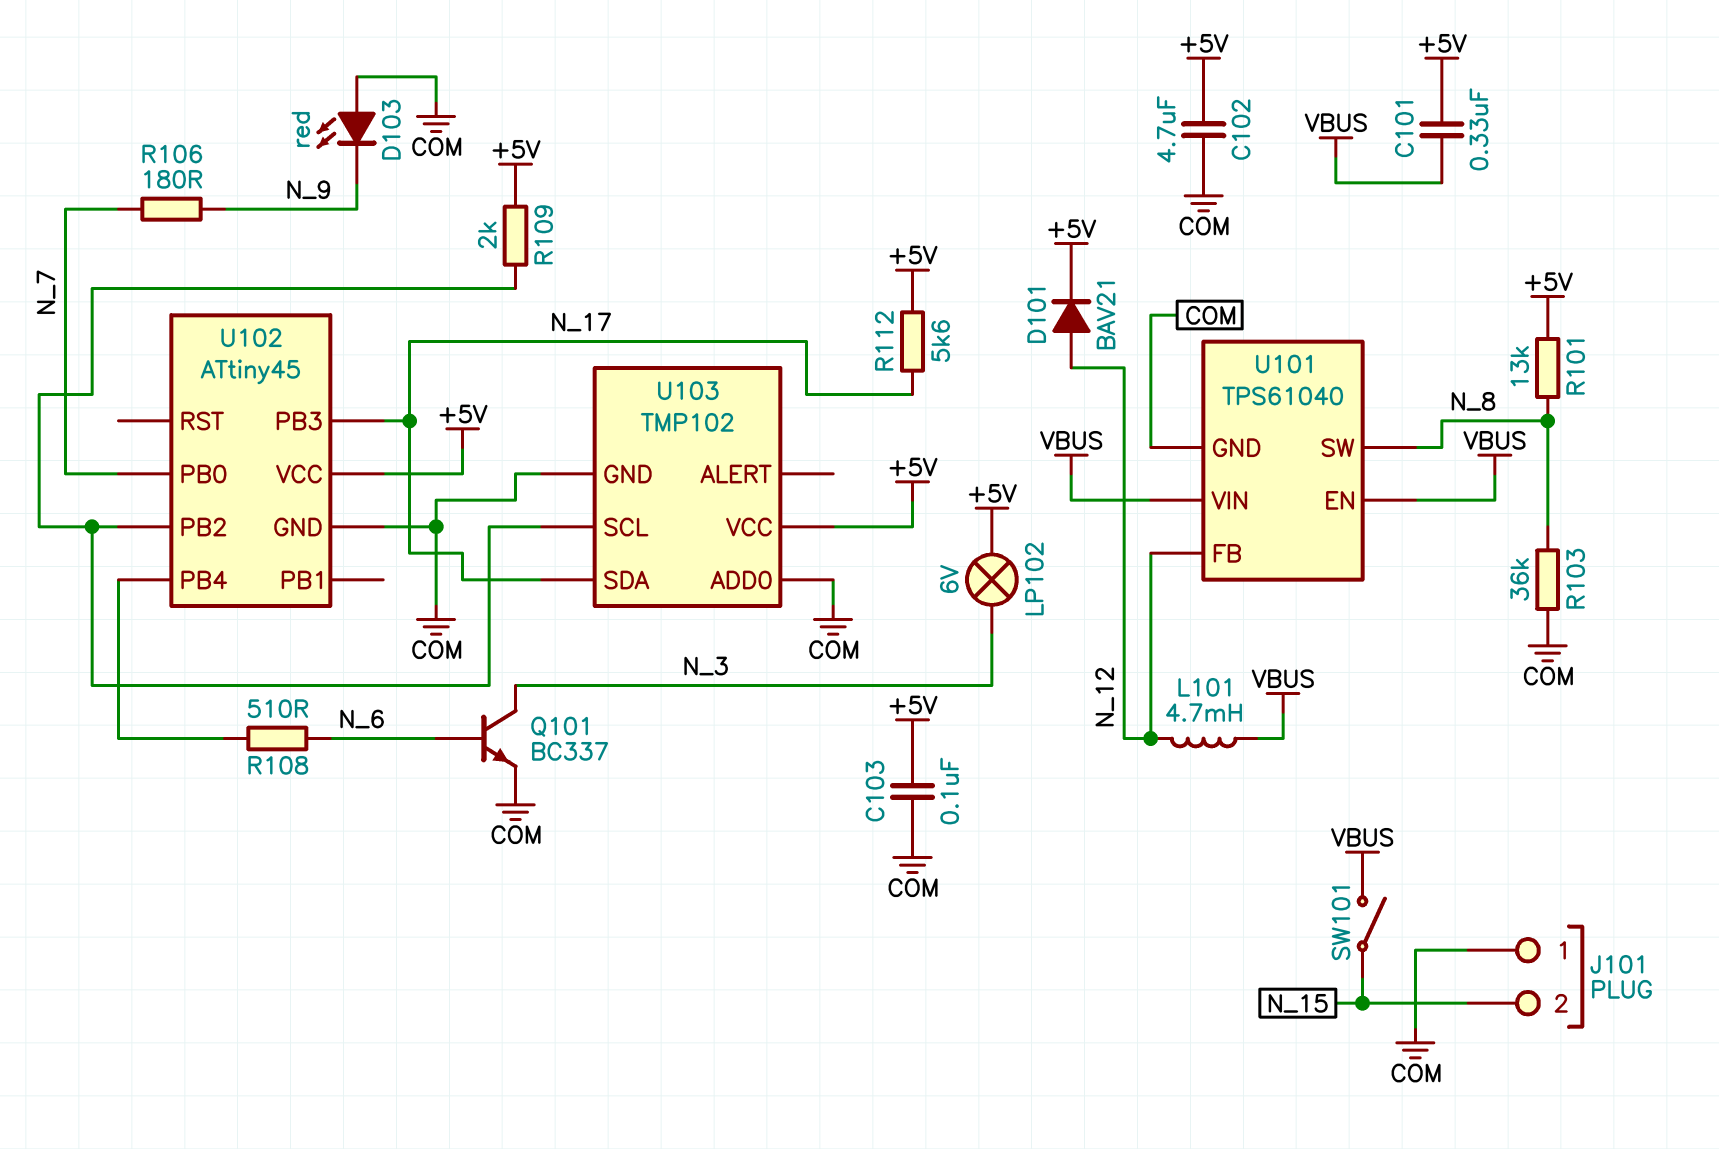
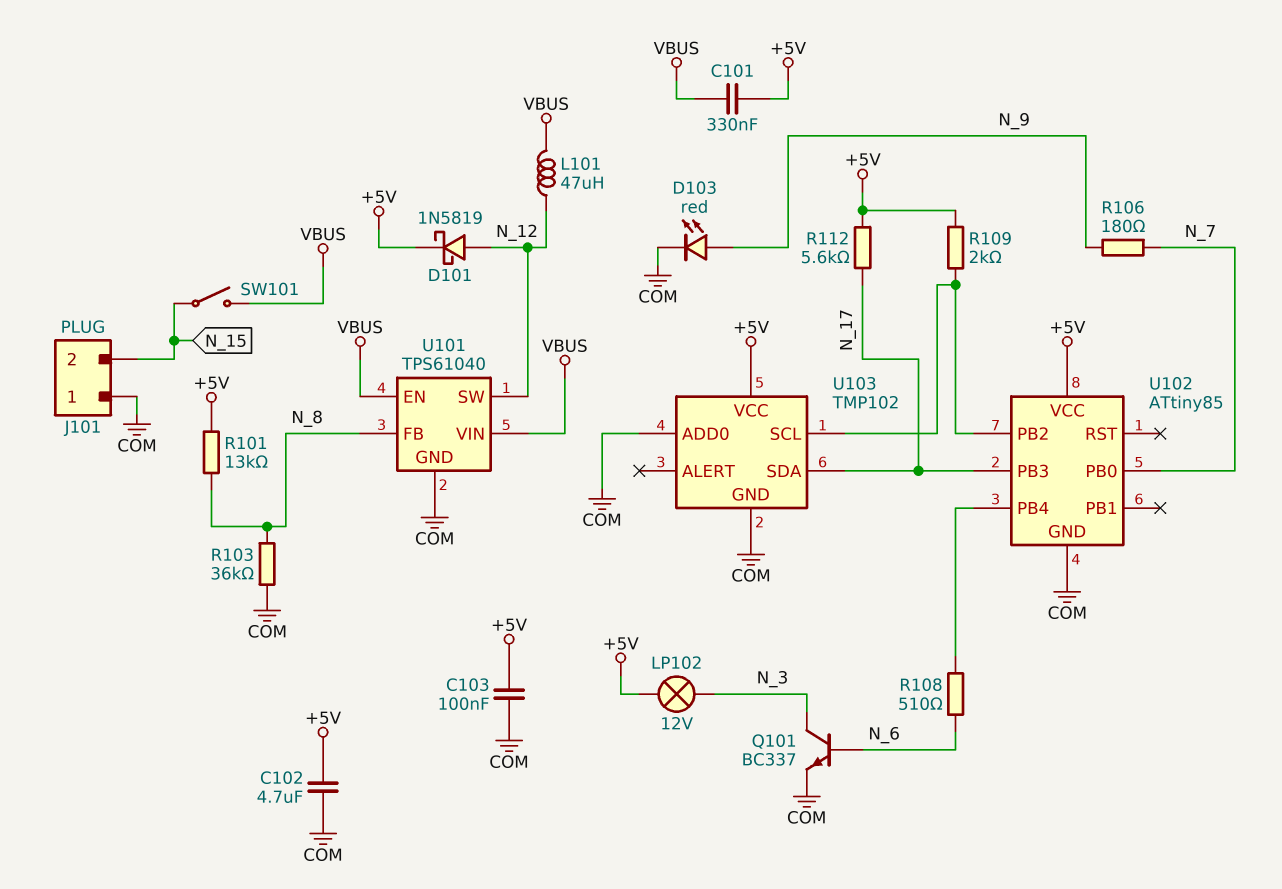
D101: diode BAV21 (A N_12, K +5V) -> schottky 1N5819 (A N_12, K +5V)
D103: LED red (A COM, K N_9) -> LED red (A N_9, K COM)
L101: 4.7mH (N_12, VBUS) -> 47uH (N_12, VBUS)
LP102: lamp 6V (+5V, N_3) -> lamp 12V (+5V, N_3)
U101 pin FB: N_12 -> N_8
U101 pin SW: N_8 -> N_12
U102: ATtiny45 -> ATtiny85

